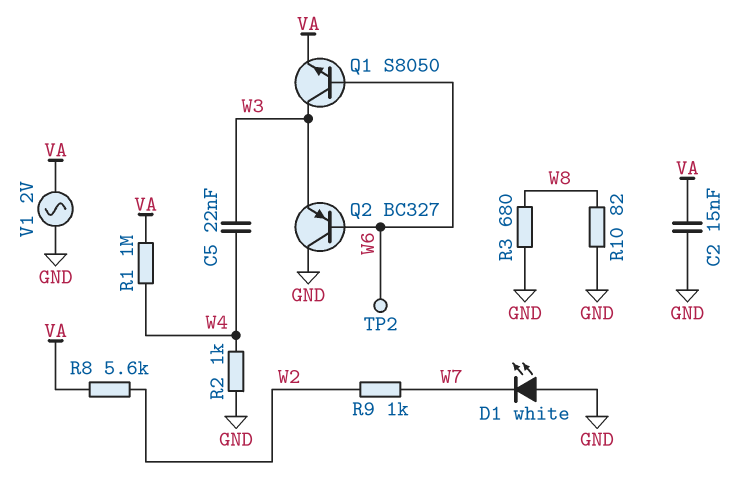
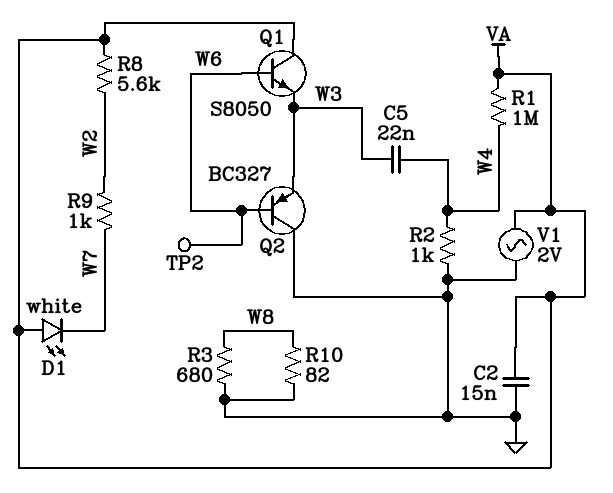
D1: LED white (A GND, K W7) -> LED white (A VA, K W7)
Q1: NPN S8050 (B W6, C W3, E VA) -> NPN S8050 (B W6, C VA, E W3)

